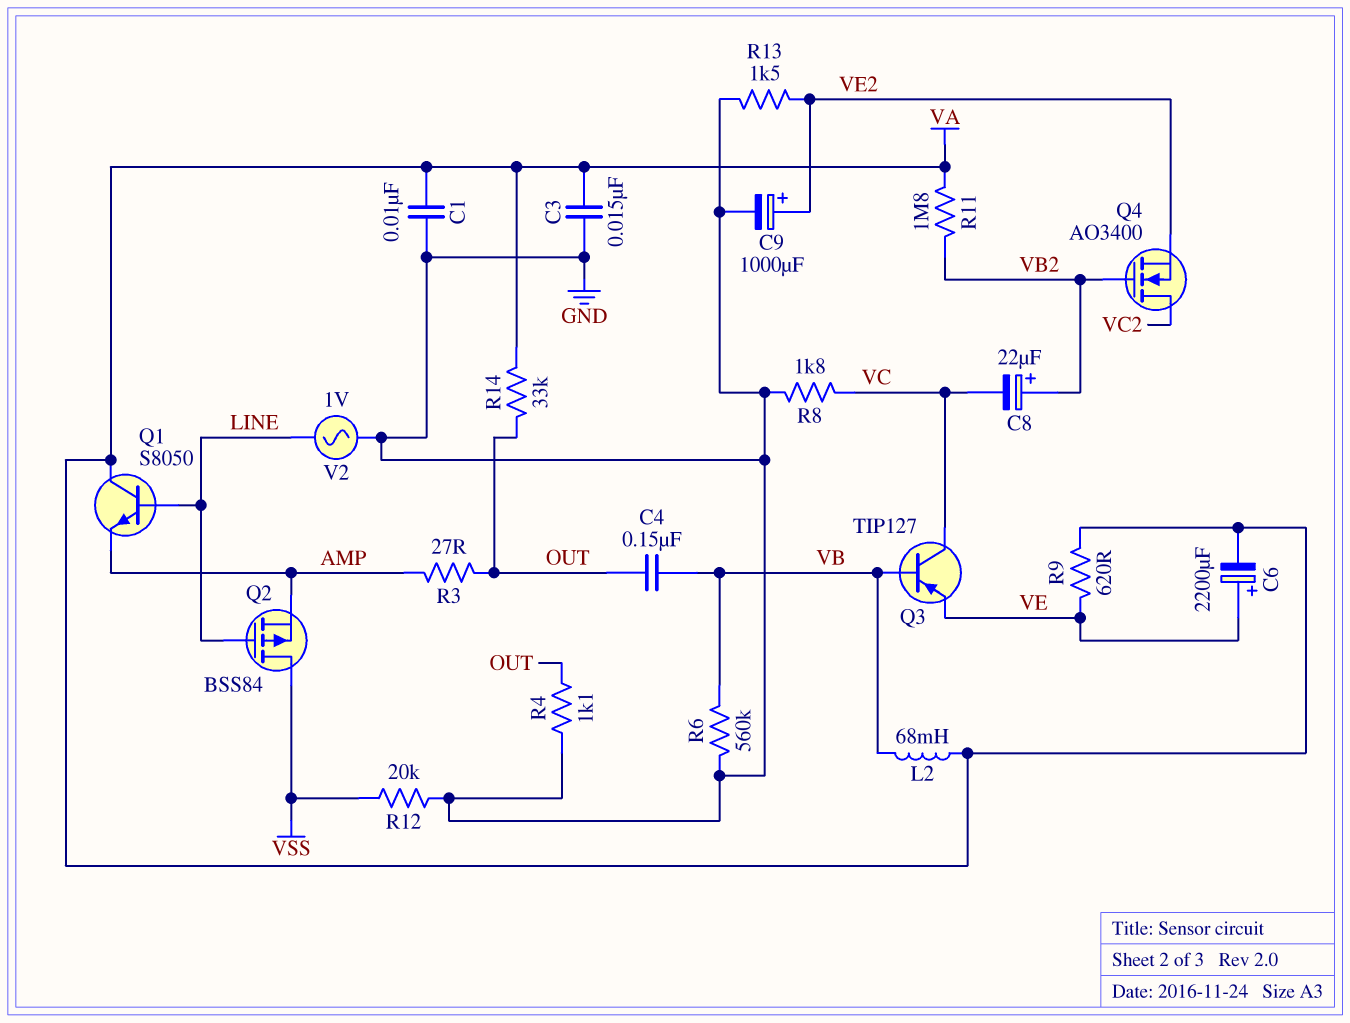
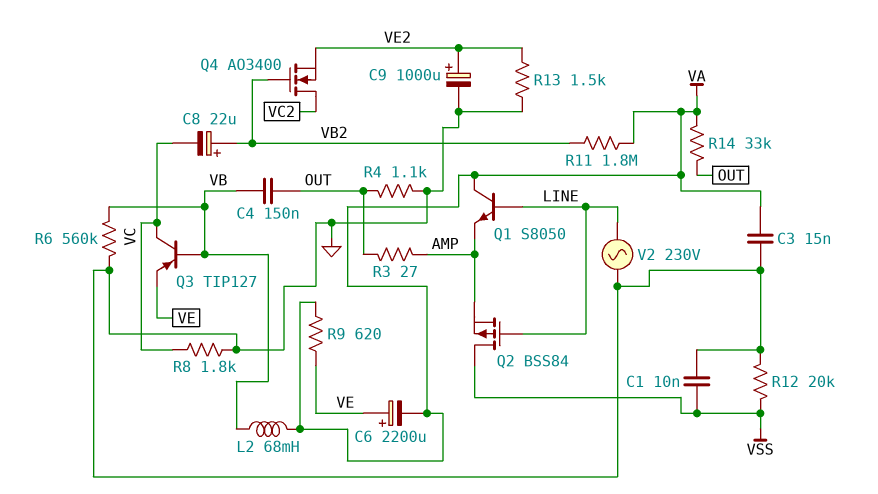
C1: 10nF (GND, VA) -> 10nF (GND, VSS)
V2: AC 1V (GND, LINE) -> AC 230V (GND, LINE)

